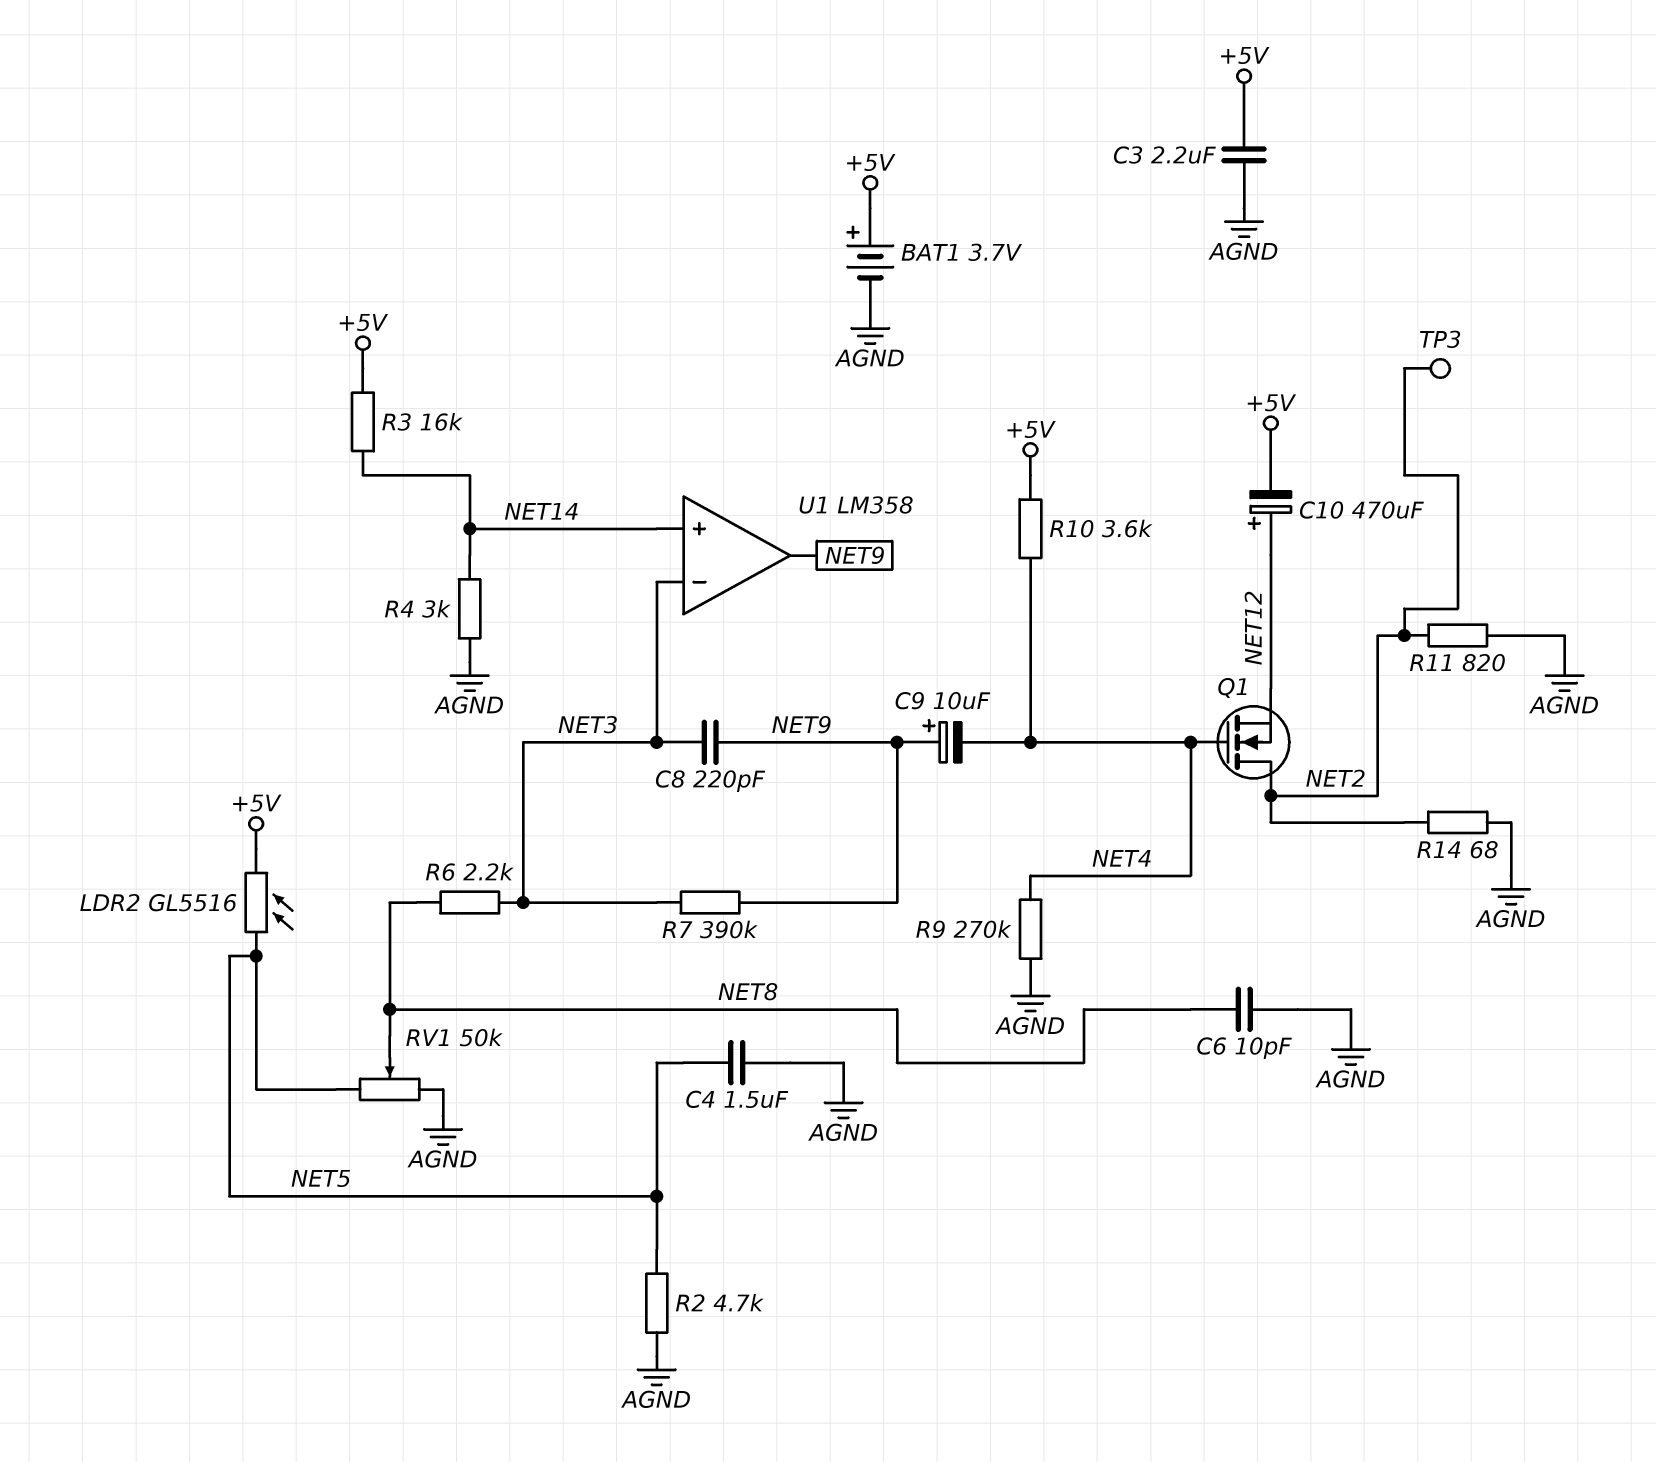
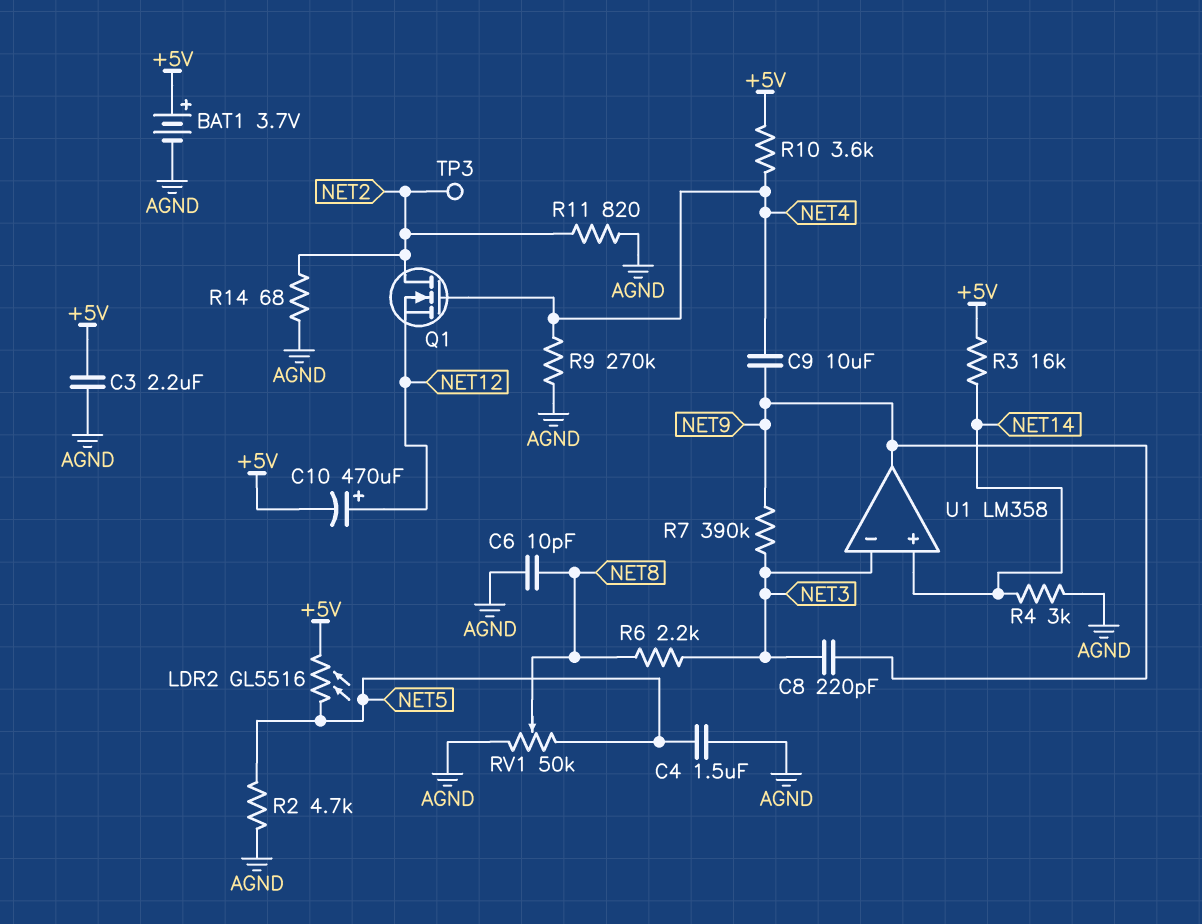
C9: 10uF (plus NET9, minus NET4) -> 10uF (NET4, NET9)

